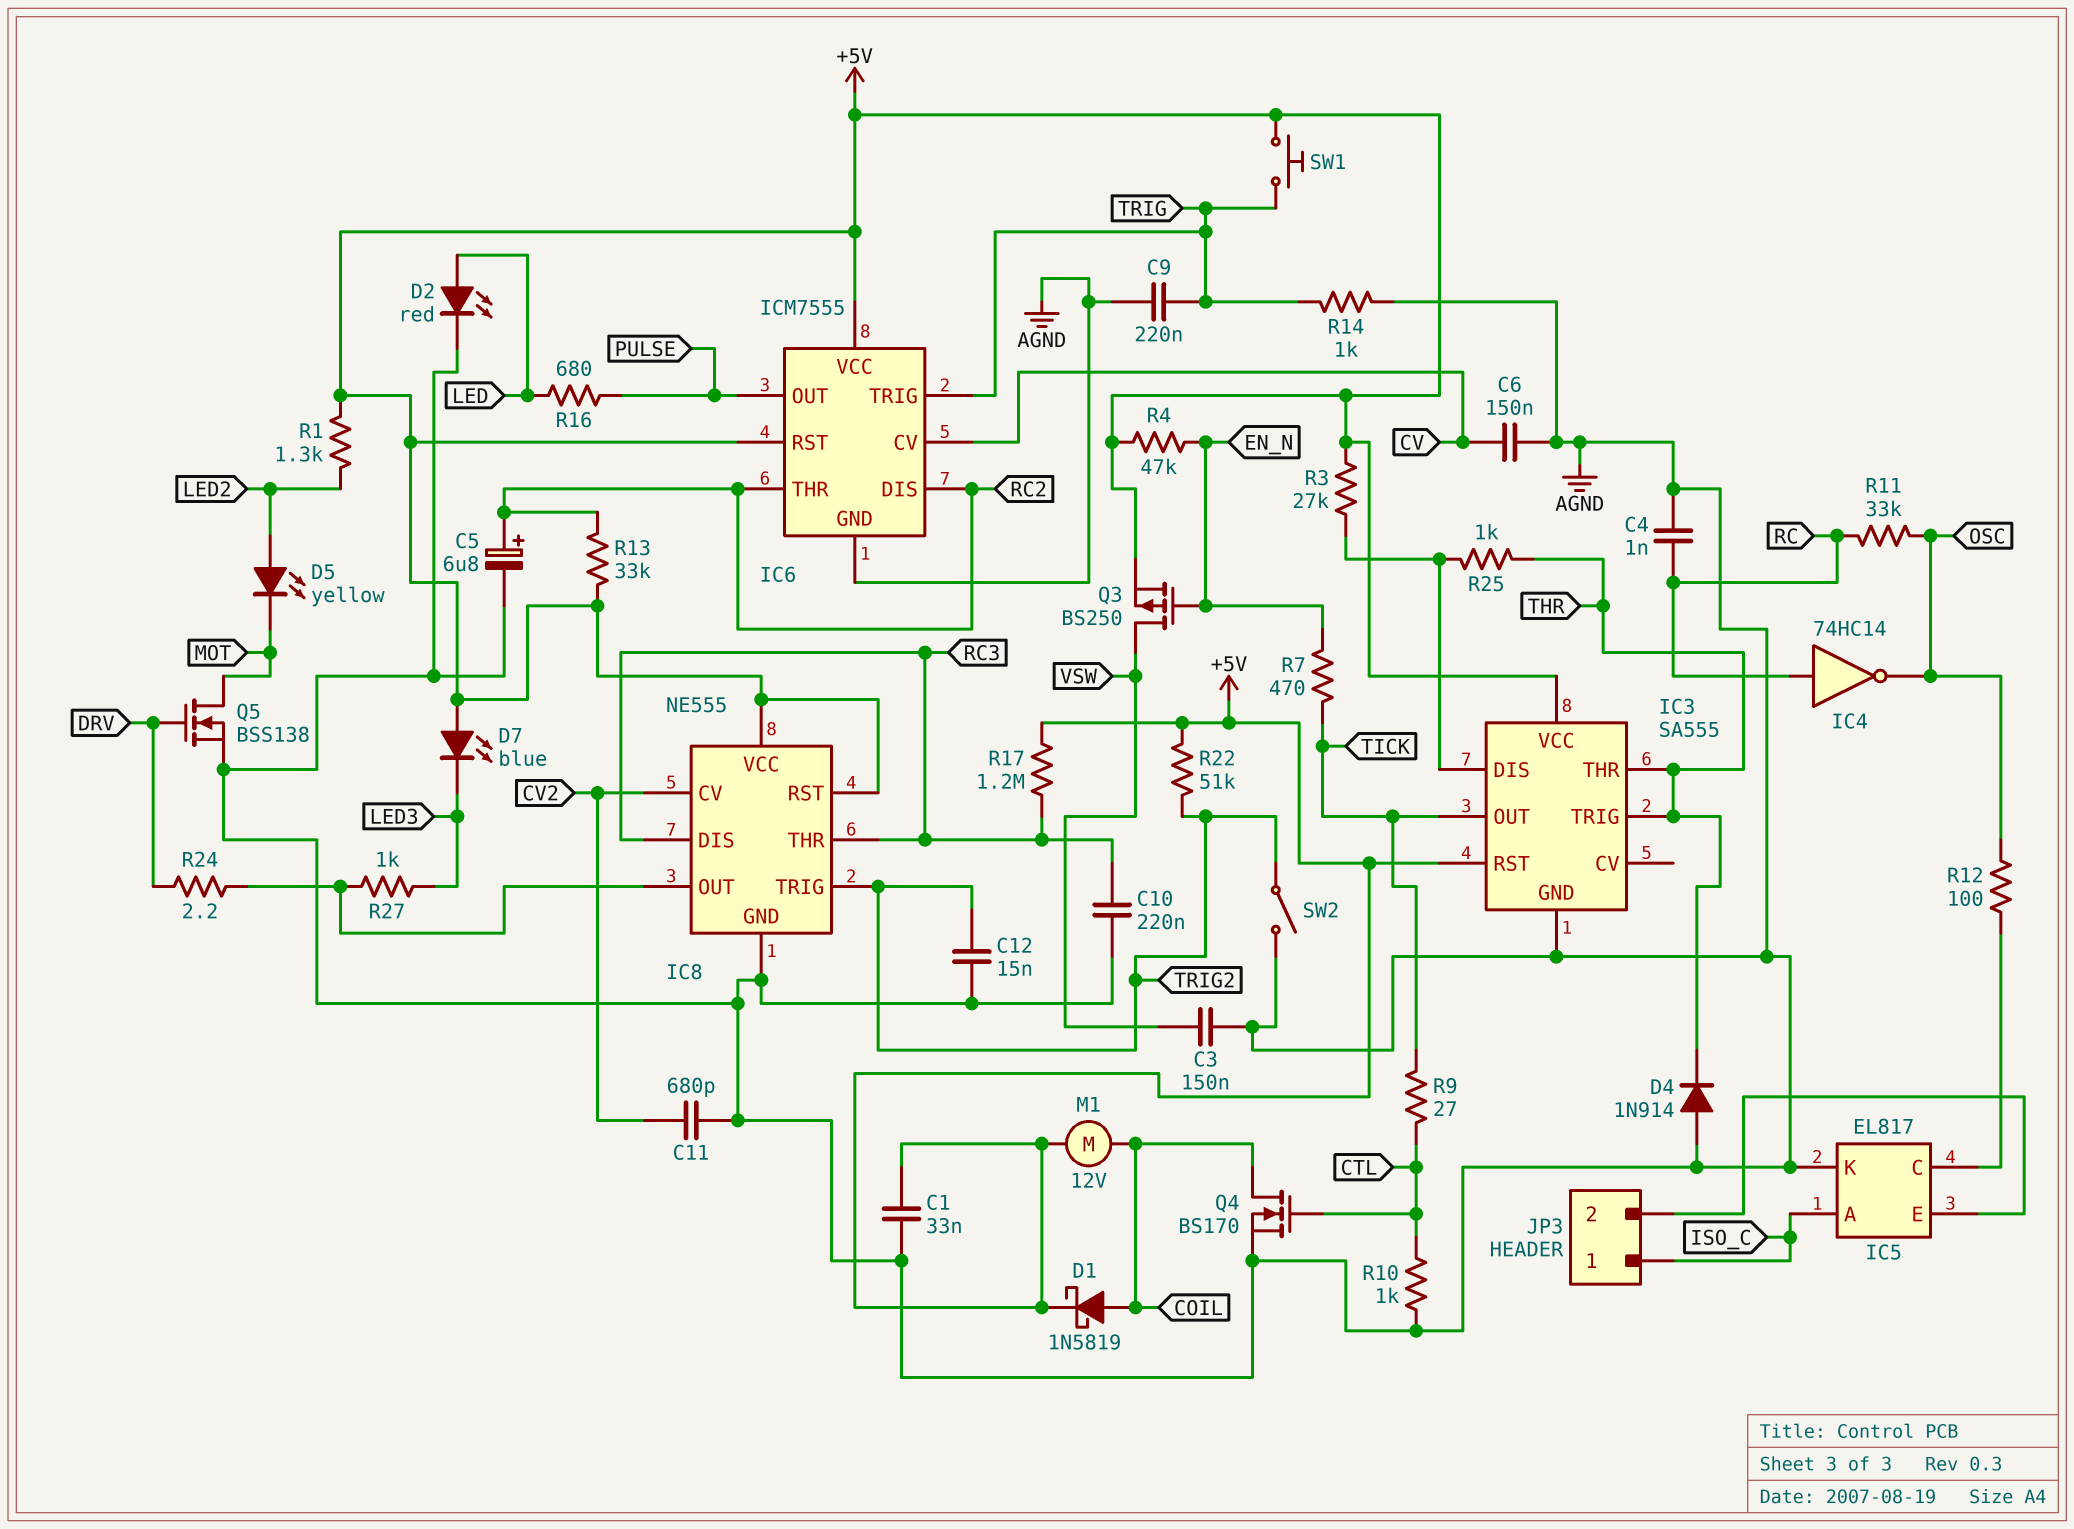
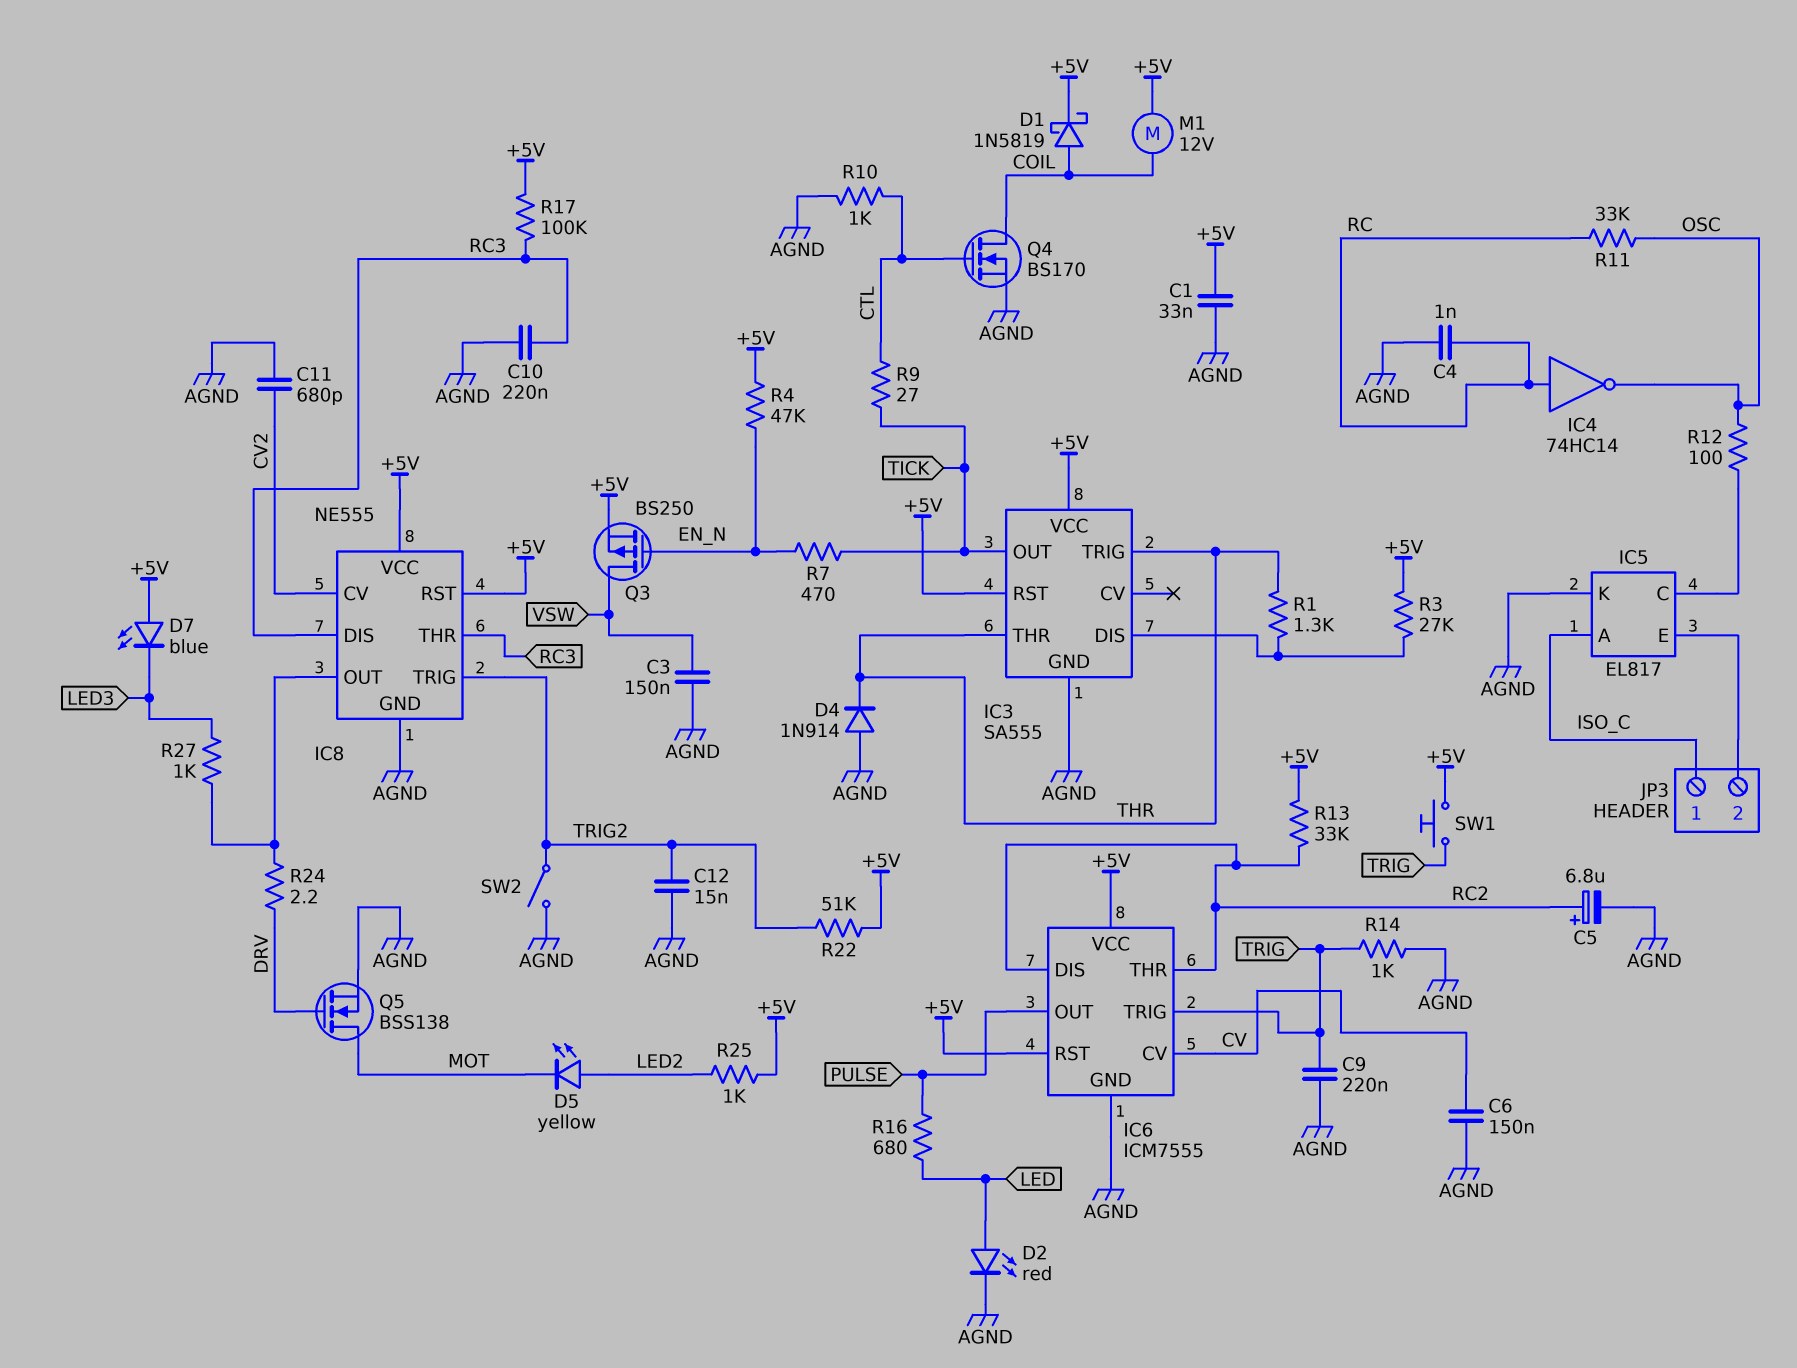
R1: 1.3k (+5V, LED2) -> 1.3k (IC3/DIS, THR)
R17: 1.2M (+5V, RC3) -> 100k (+5V, RC3)
R25: 1k (IC3/DIS, THR) -> 1k (+5V, LED2)

